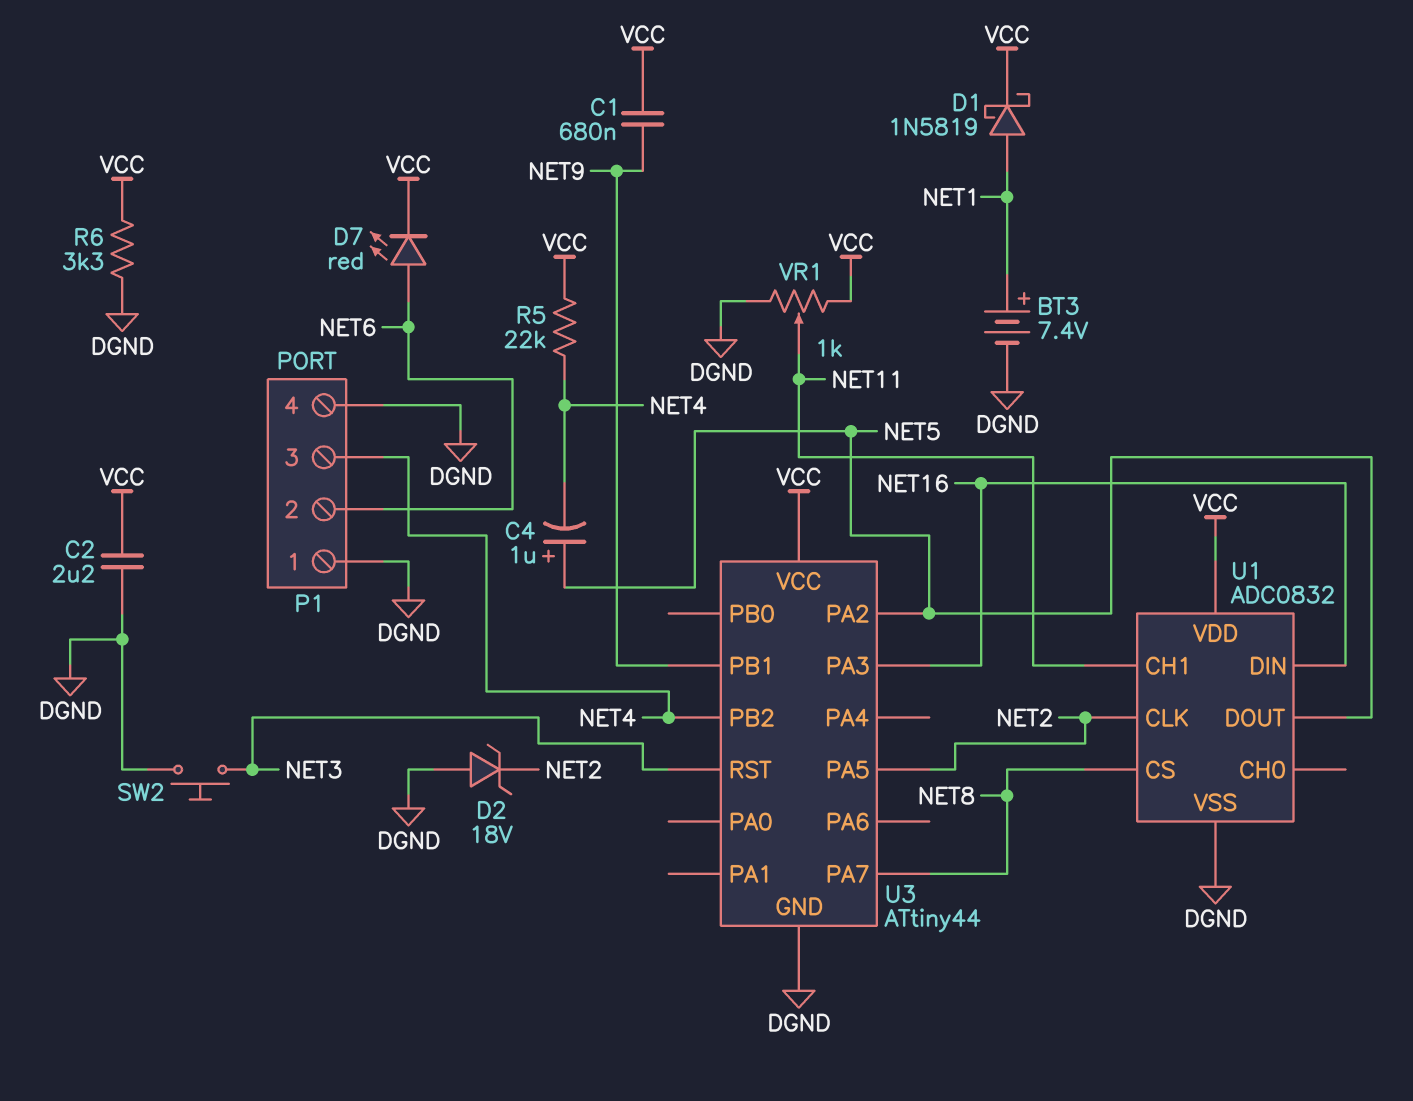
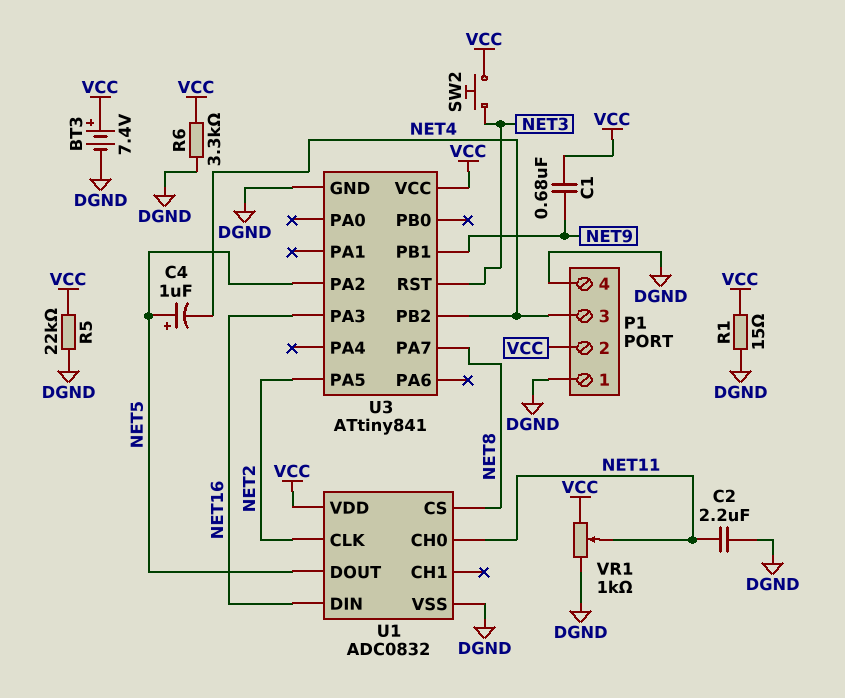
BT3: 7.4V (plus NET1, minus DGND) -> 7.4V (plus VCC, minus DGND)
C2: 2.2uF (DGND, VCC) -> 2.2uF (DGND, NET11)
D1: schottky 1N5819 (A NET1, K VCC) -> none
D2: zener 18V (A DGND, K NET2) -> none
D7: LED red (A NET6, K VCC) -> none
P1 pin 2: NET6 -> VCC
R1: none -> 15 (DGND, VCC)
R5: 22k (NET4, VCC) -> 22k (DGND, VCC)
SW2: button (DGND, NET3) -> button (NET3, VCC)
U1 pin CH0: none -> NET11
U1 pin CH1: NET11 -> none
U3: ATtiny44 -> ATtiny841

